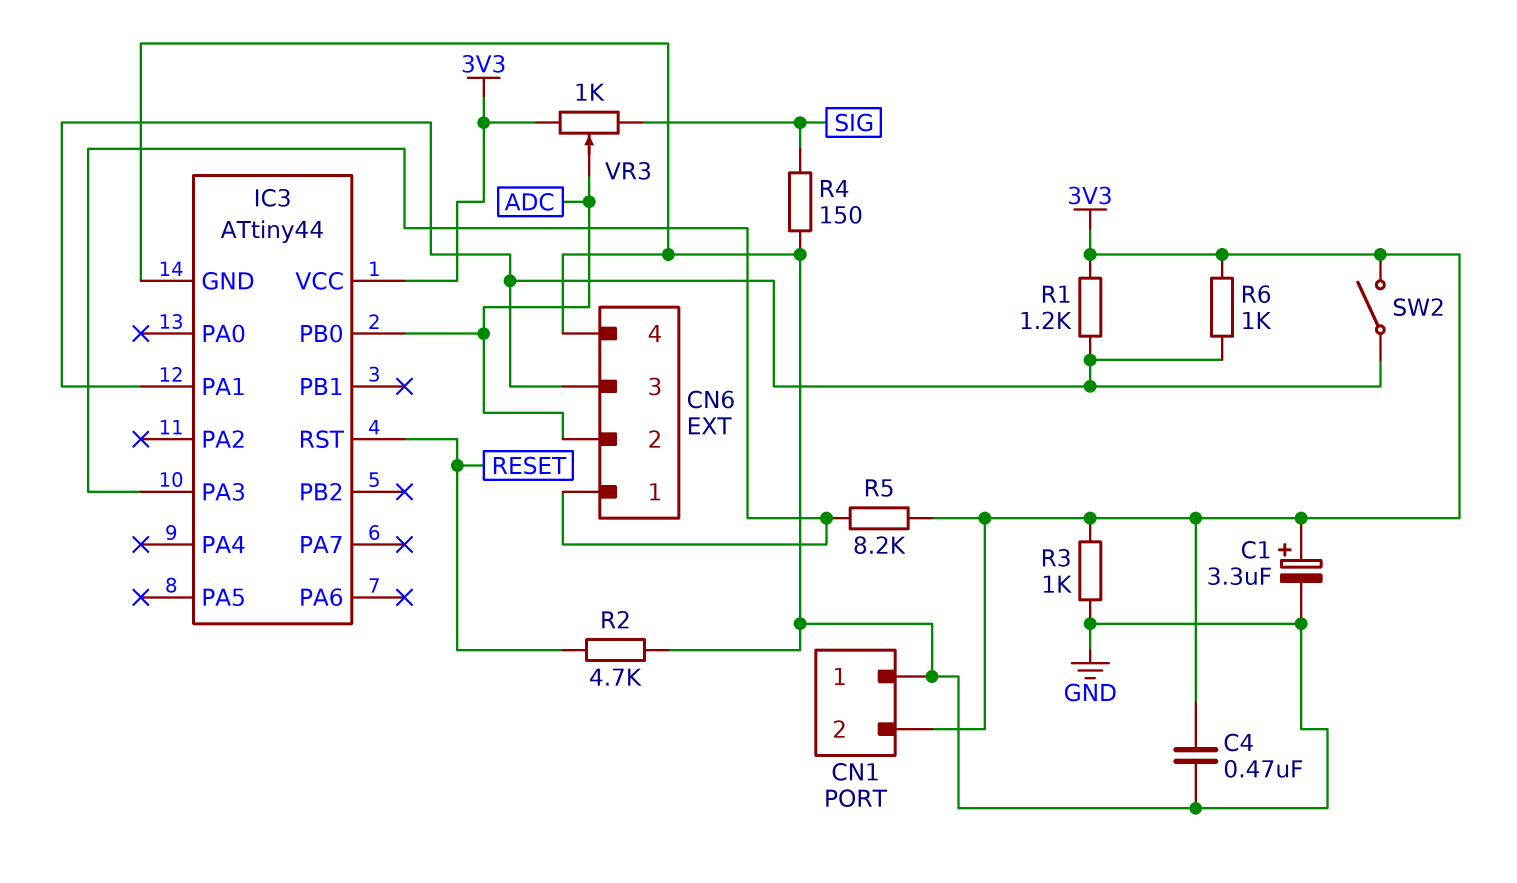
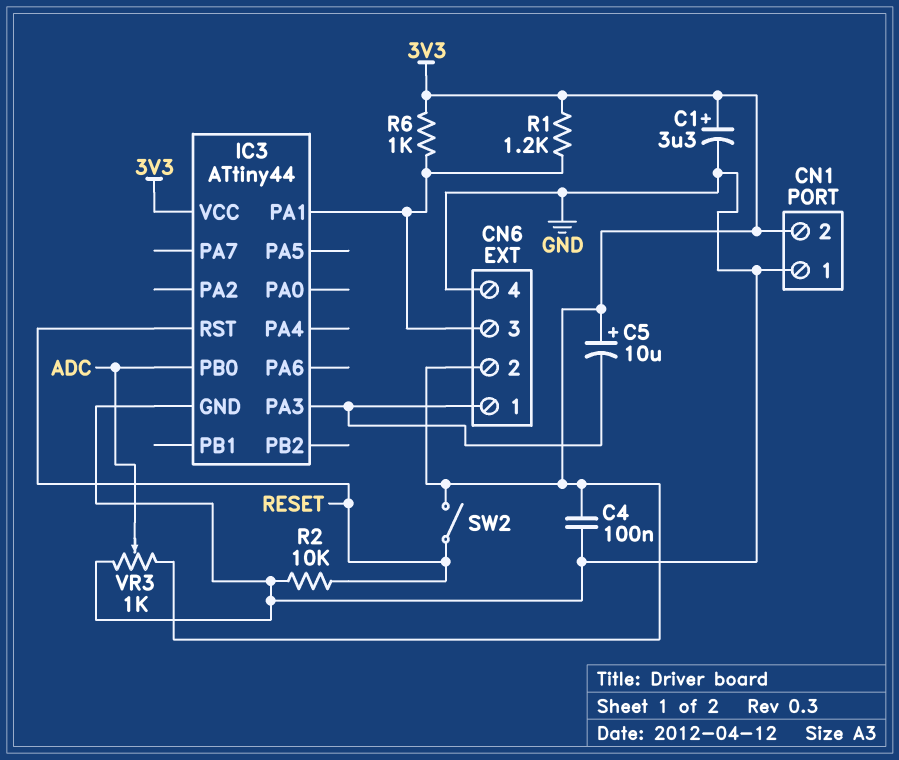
C4: 470nF (3V3, GND) -> 100nF (3V3, GND)
C5: none -> 10uF (plus 3V3, minus CN6/1)
CN6 pin 2: ADC -> 3V3
R2: 4.7k (GND, RESET) -> 10k (GND, RESET)
R3: 1k (3V3, GND) -> none
R4: 150 (GND, SIG) -> none
R5: 8.2k (3V3, CN6/1) -> none
SW2: switch (3V3, CN6/3) -> switch (3V3, RESET)
VR3: 1k (3V3, SIG, wiper ADC) -> 1k (3V3, GND, wiper ADC)

